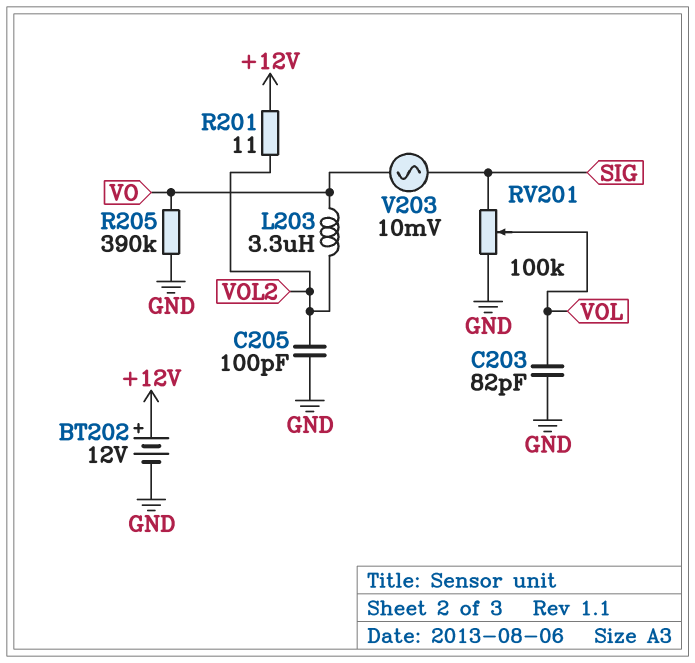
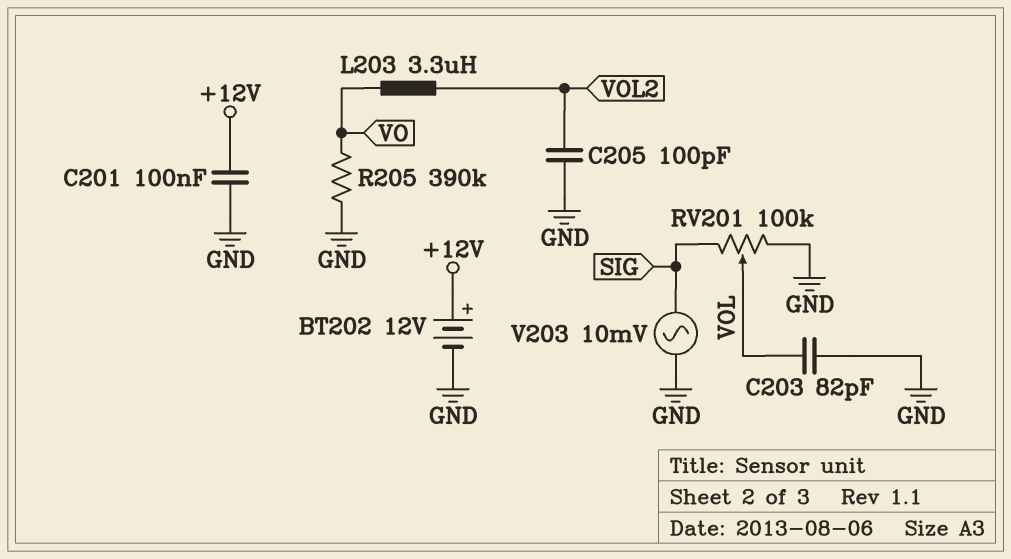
C201: none -> 100nF (+12V, GND)
R201: 11 (+12V, VOL2) -> none
V203: AC 10mV (SIG, VO) -> AC 10mV (GND, SIG)

